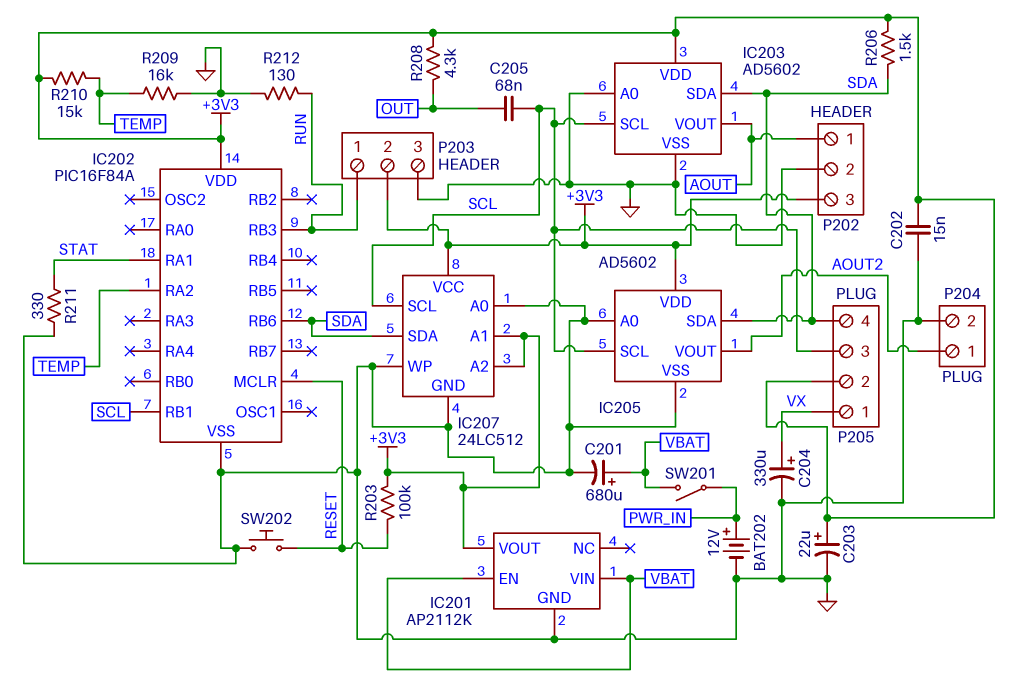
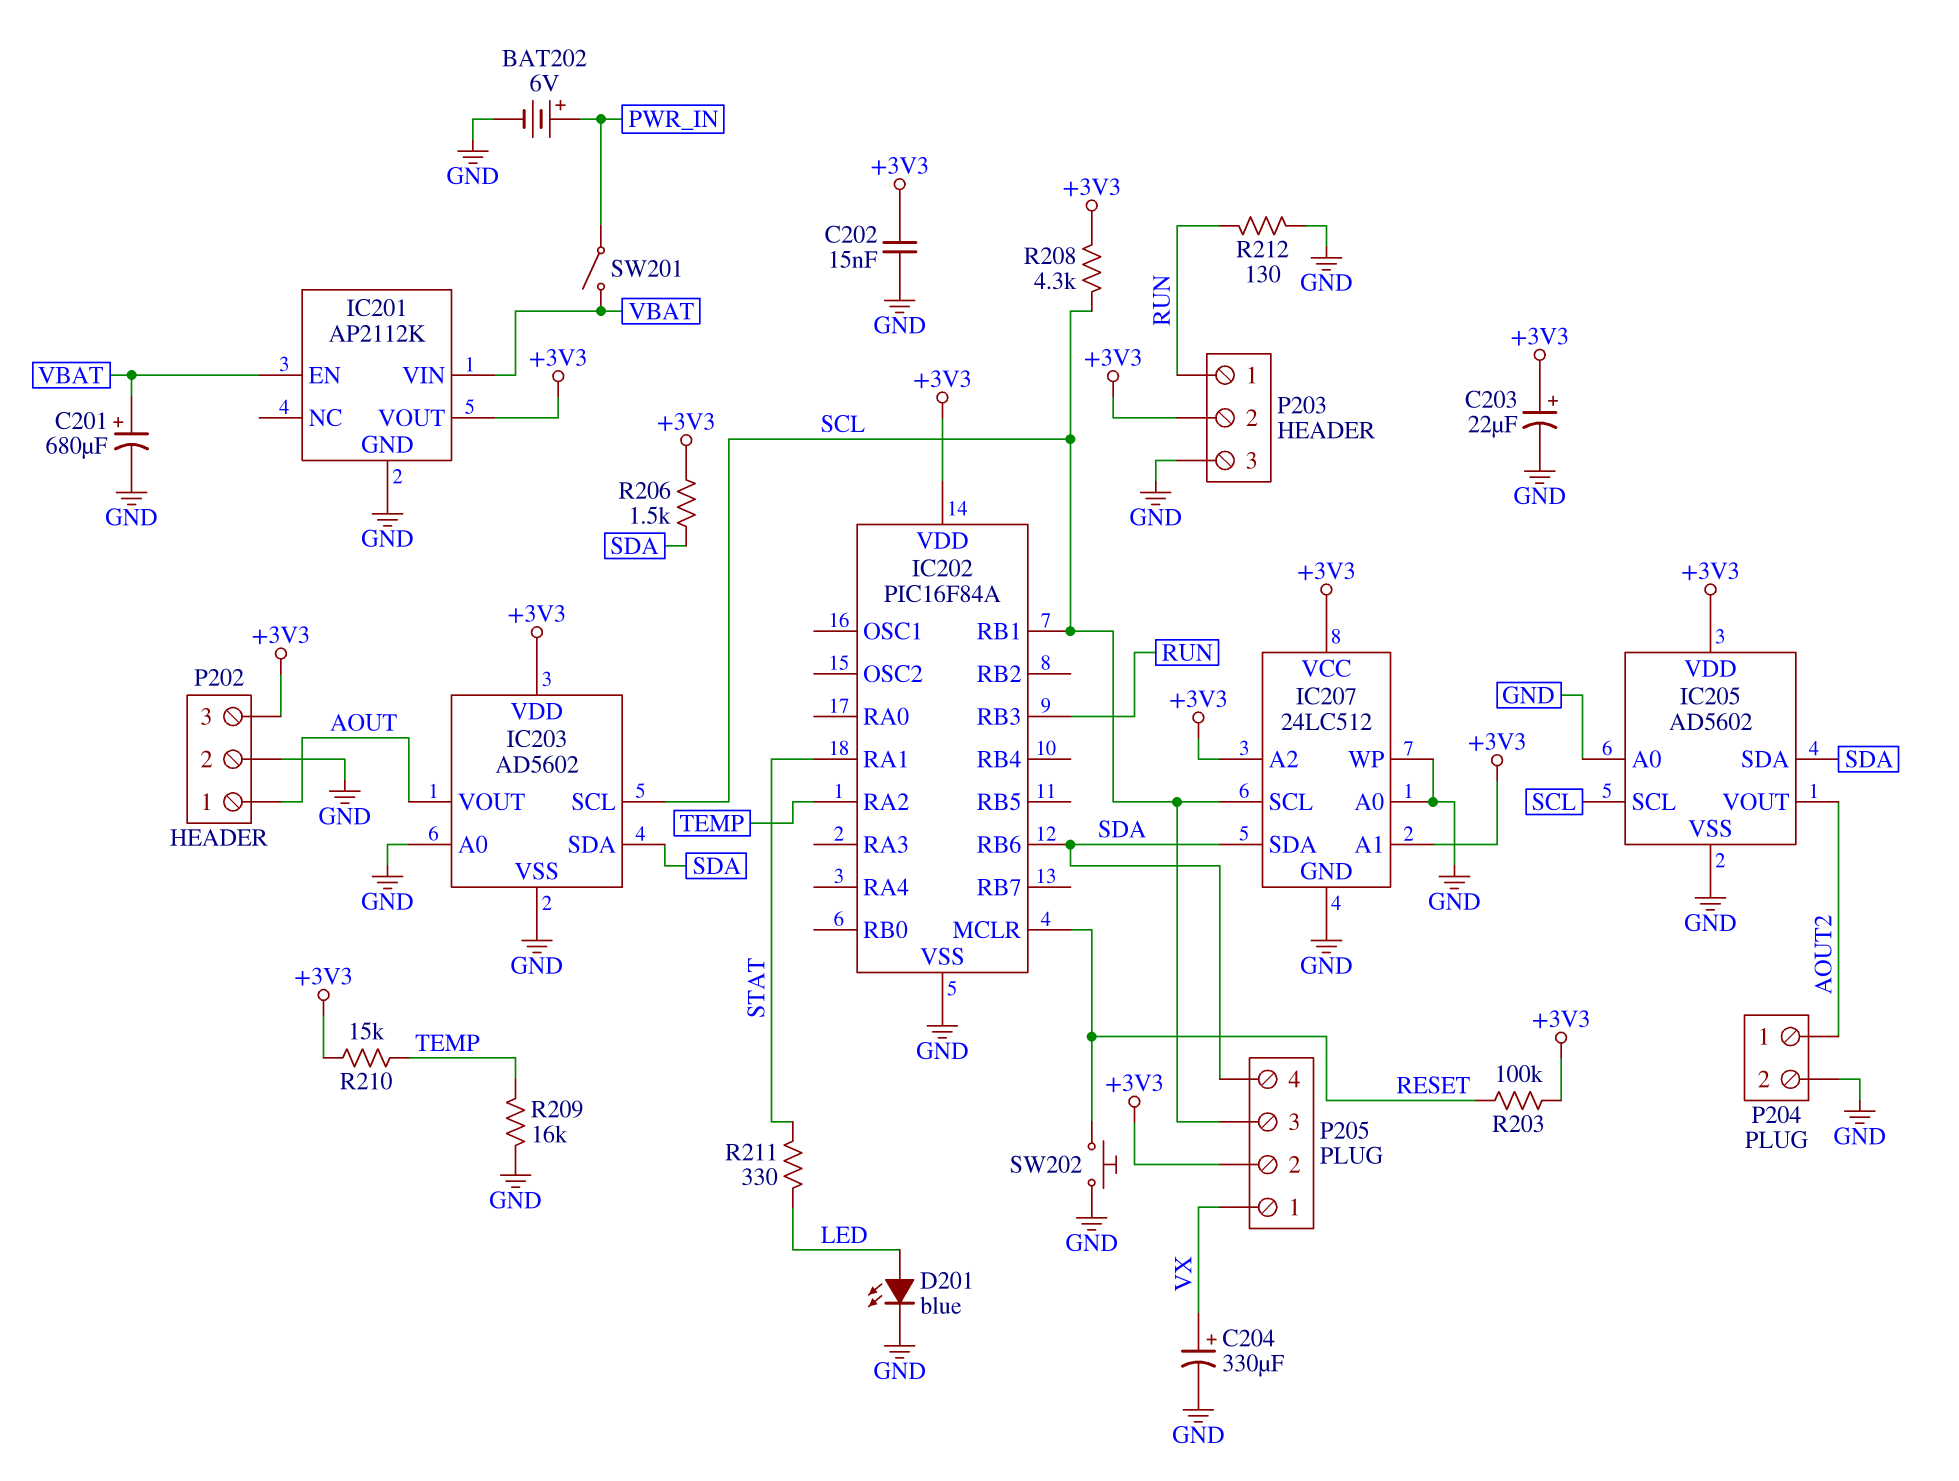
BAT202: 12V (plus PWR_IN, minus GND) -> 6V (plus PWR_IN, minus GND)
C205: 68nF (OUT, SCL) -> none
D201: none -> LED blue (A LED, K GND)
R208: 4.3k (+3V3, OUT) -> 4.3k (+3V3, SCL)
R211: 330 (GND, STAT) -> 330 (LED, STAT)

